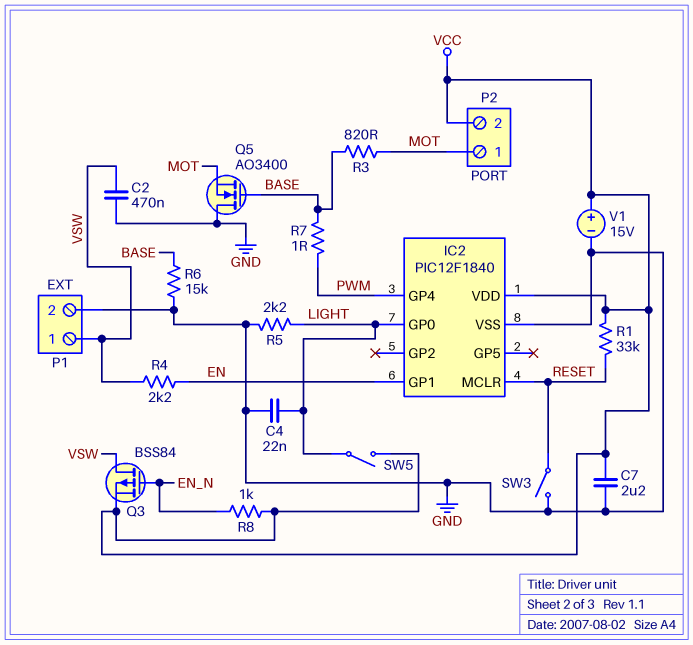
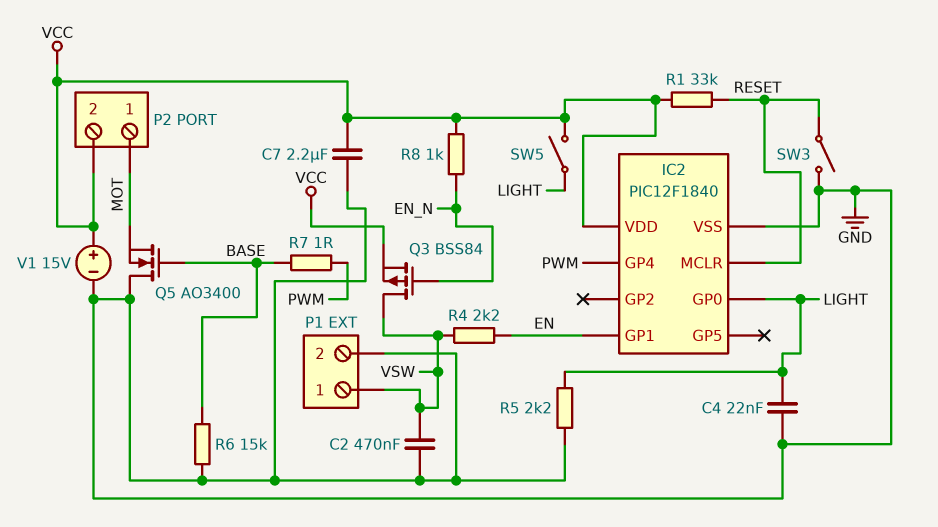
R3: 820 (BASE, MOT) -> none

